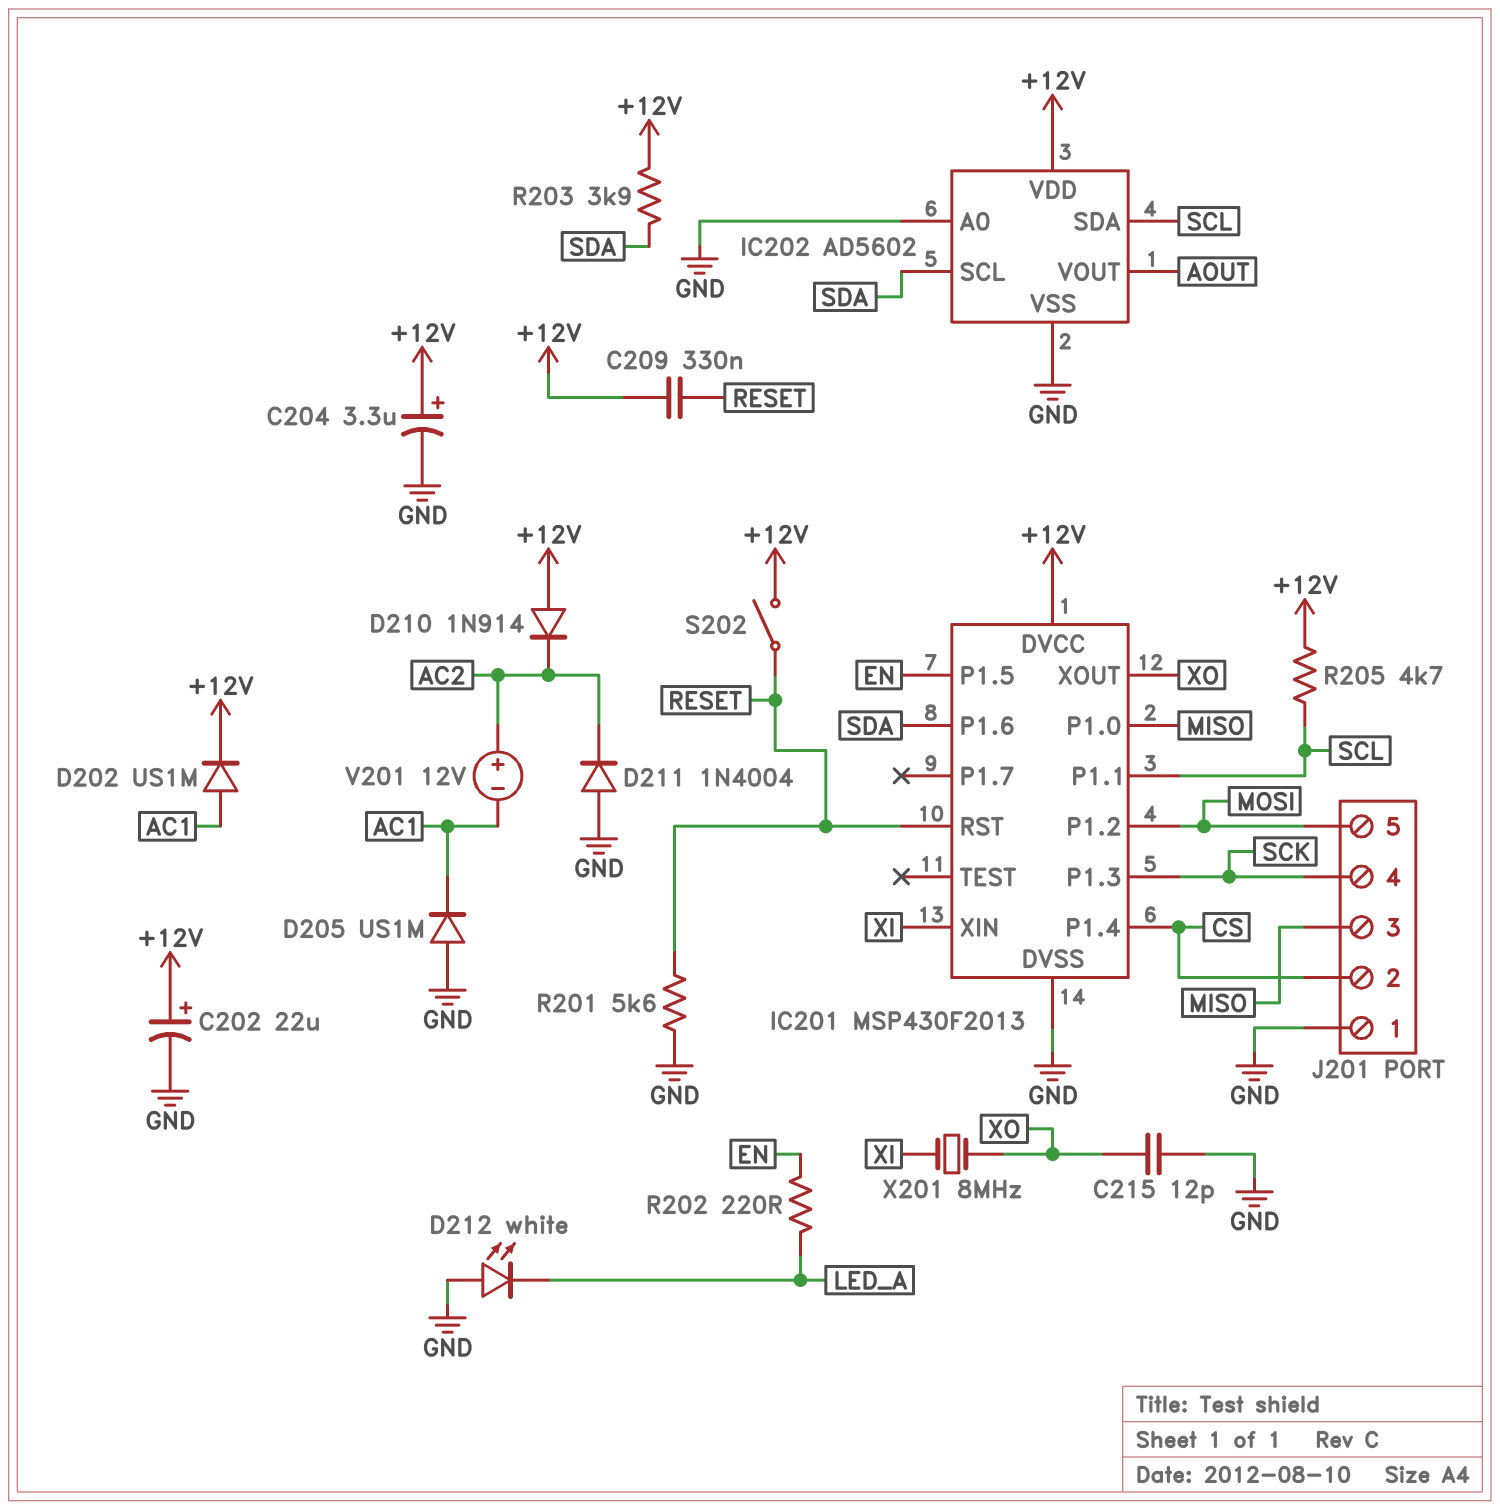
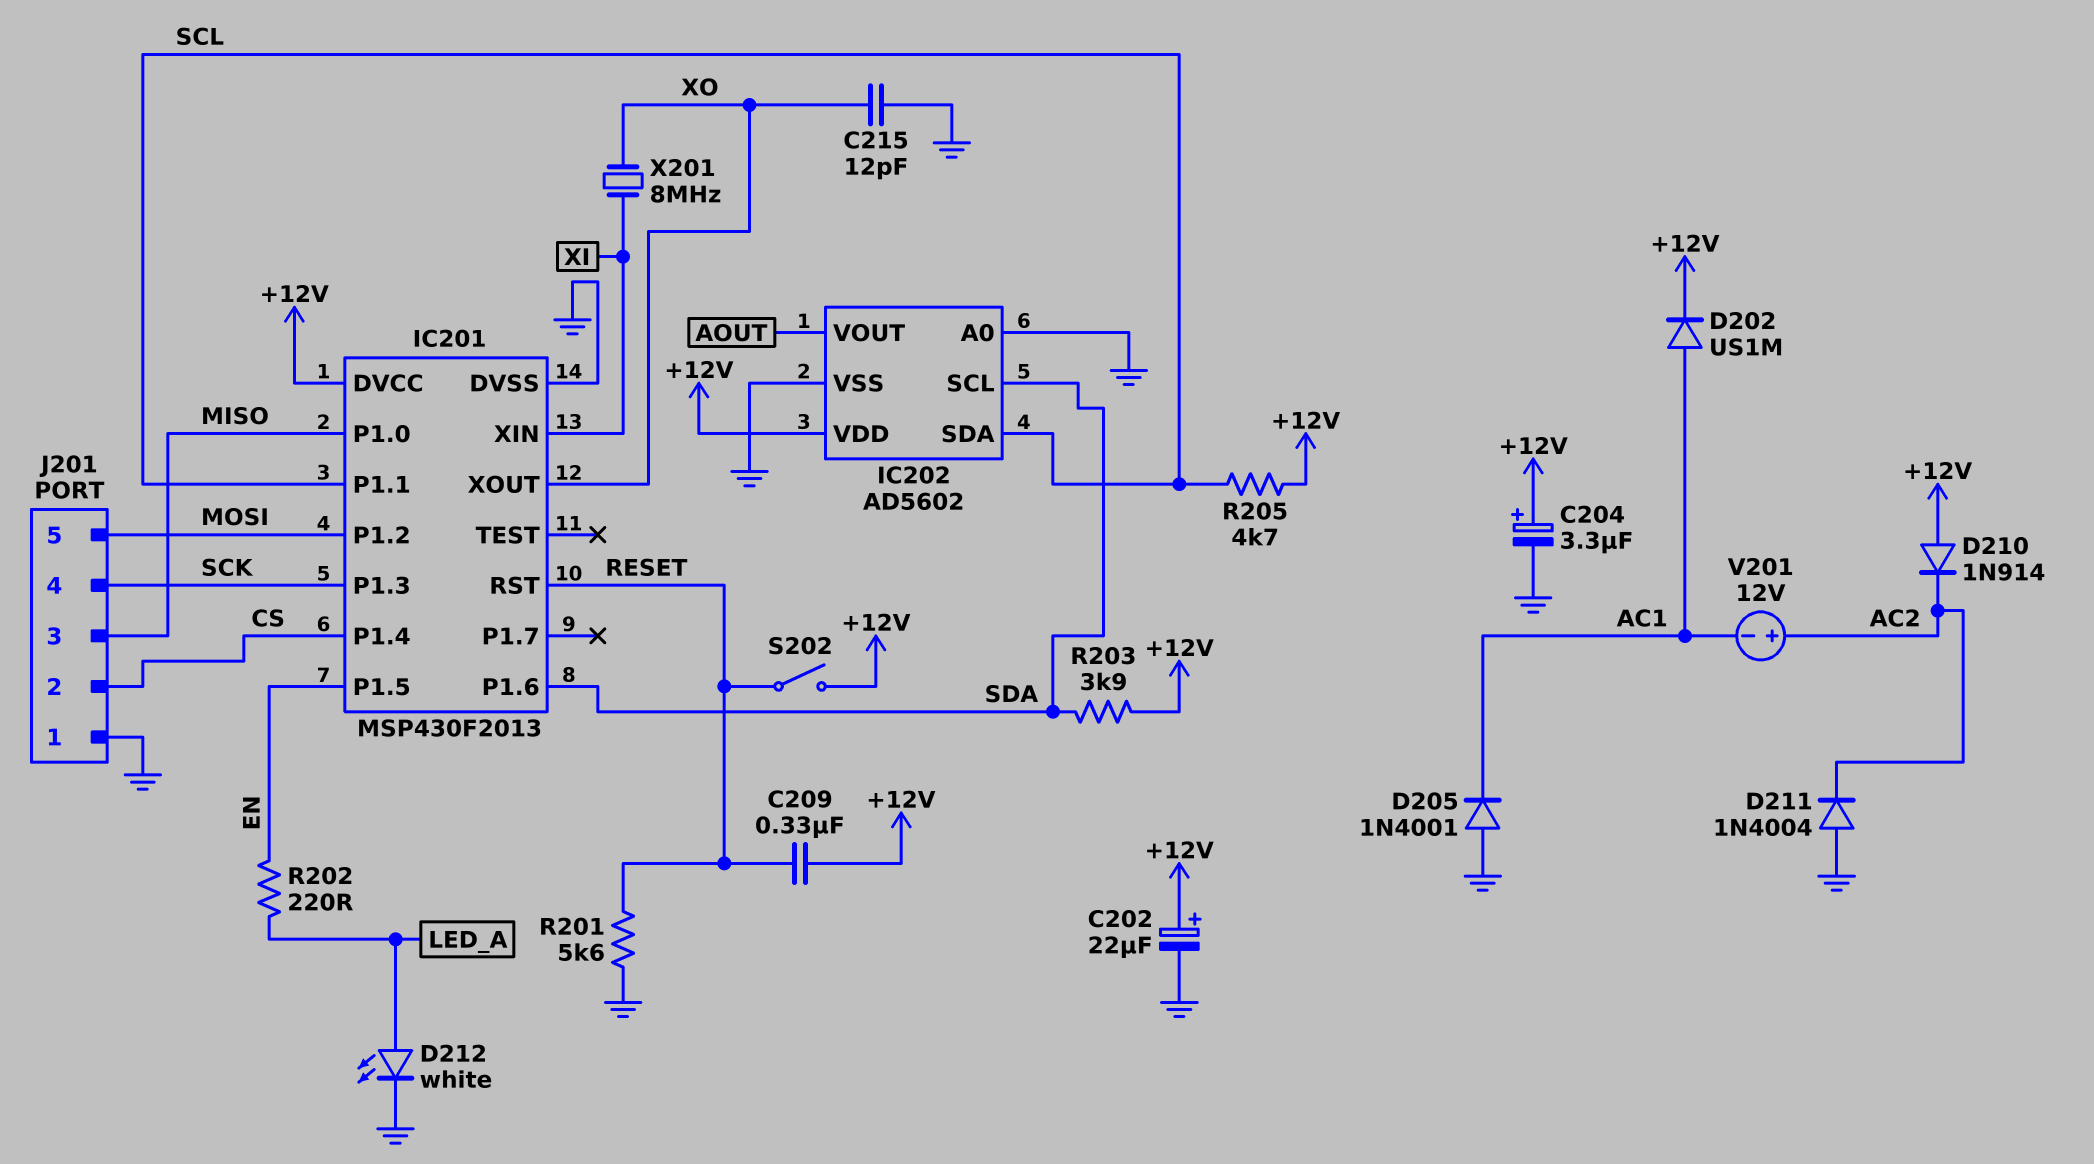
D205: diode US1M (A GND, K AC1) -> diode 1N4001 (A GND, K AC1)
D212: LED white (A GND, K LED_A) -> LED white (A LED_A, K GND)

